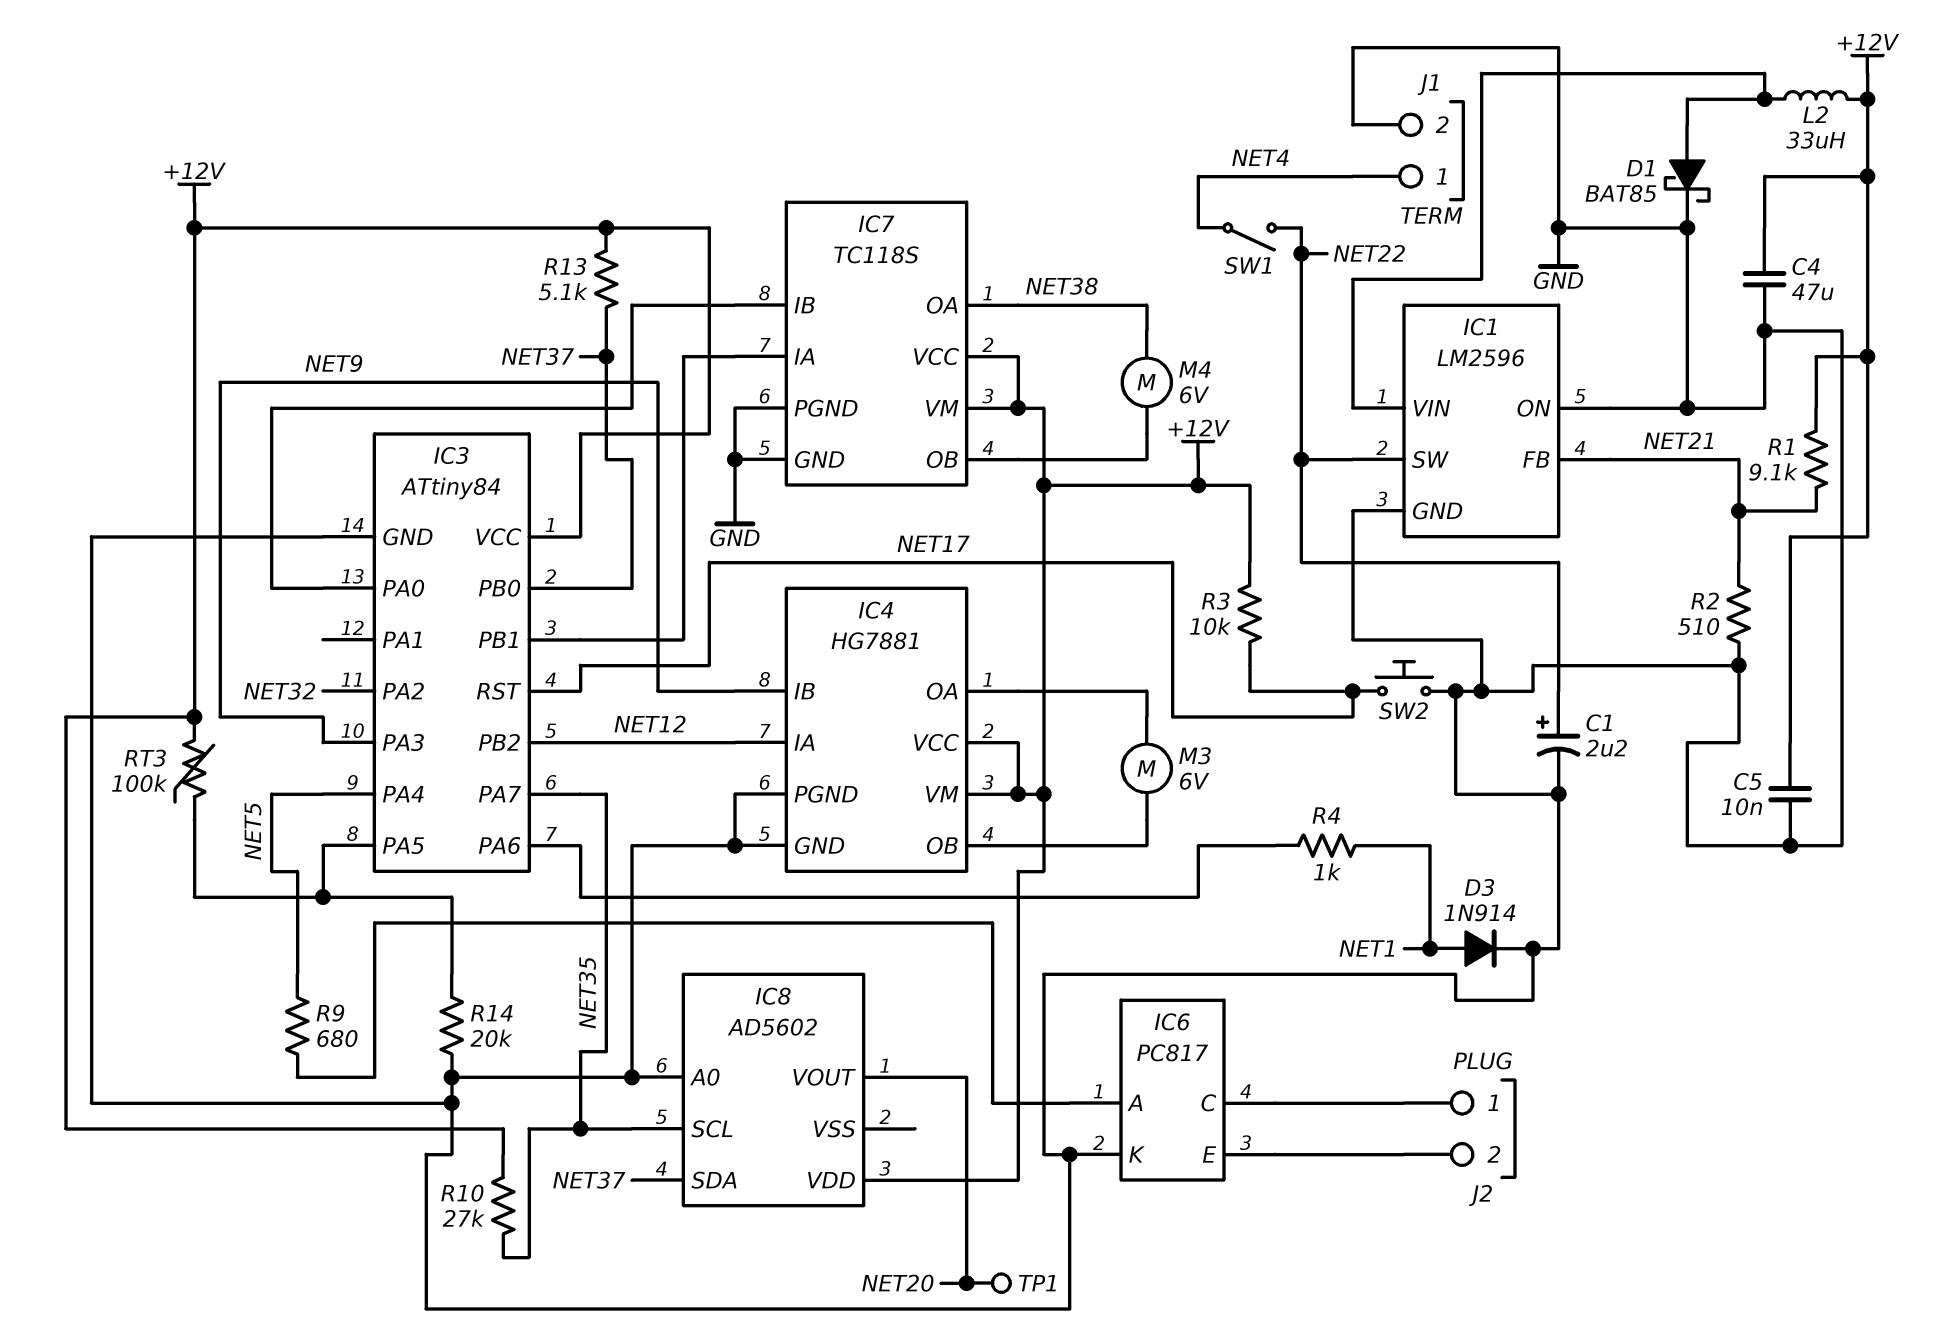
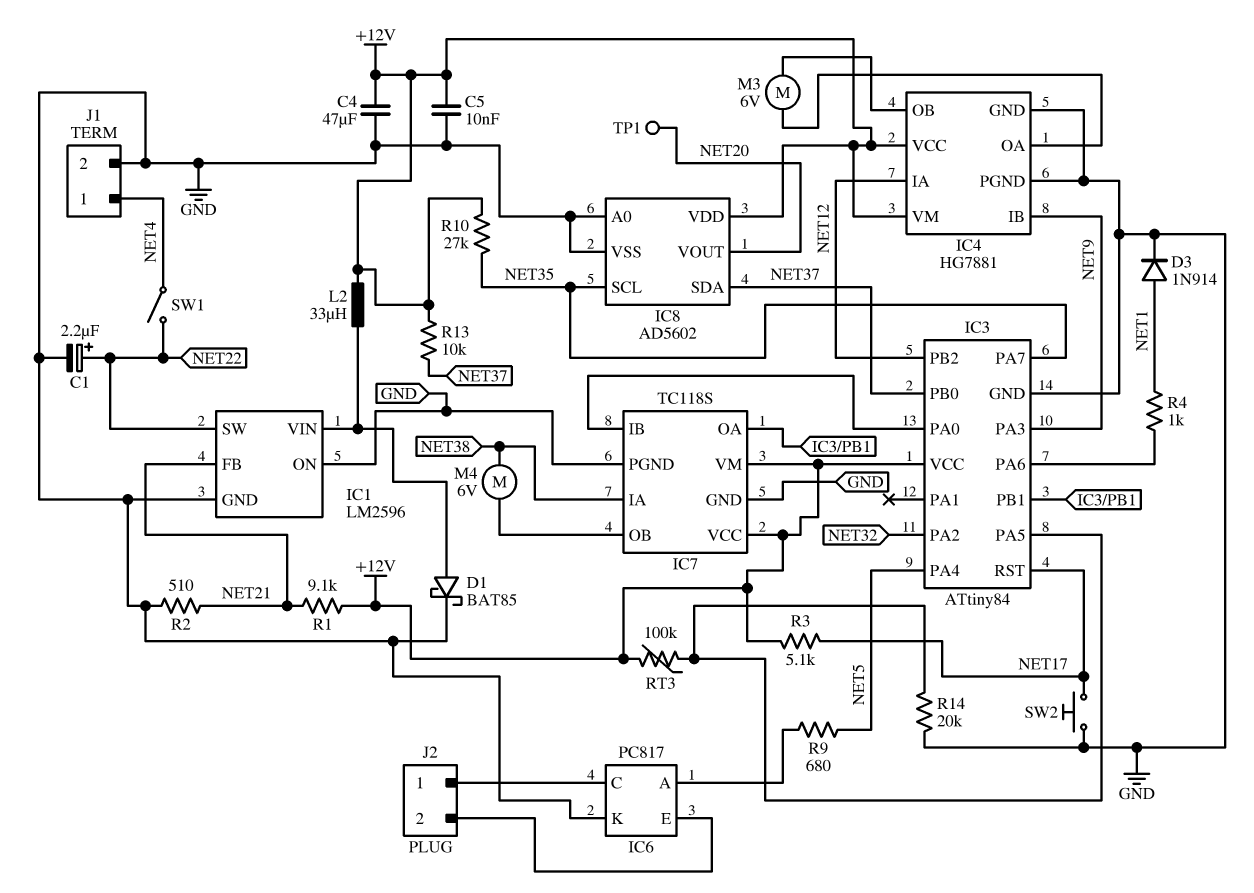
IC7 pin IA: IC3/PB1 -> NET38
IC7 pin OA: NET38 -> IC3/PB1
IC8 pin VSS: none -> GND
R3: 10k (+12V, NET17) -> 5.1k (+12V, NET17)
R13: 5.1k (+12V, NET37) -> 10k (+12V, NET37)

